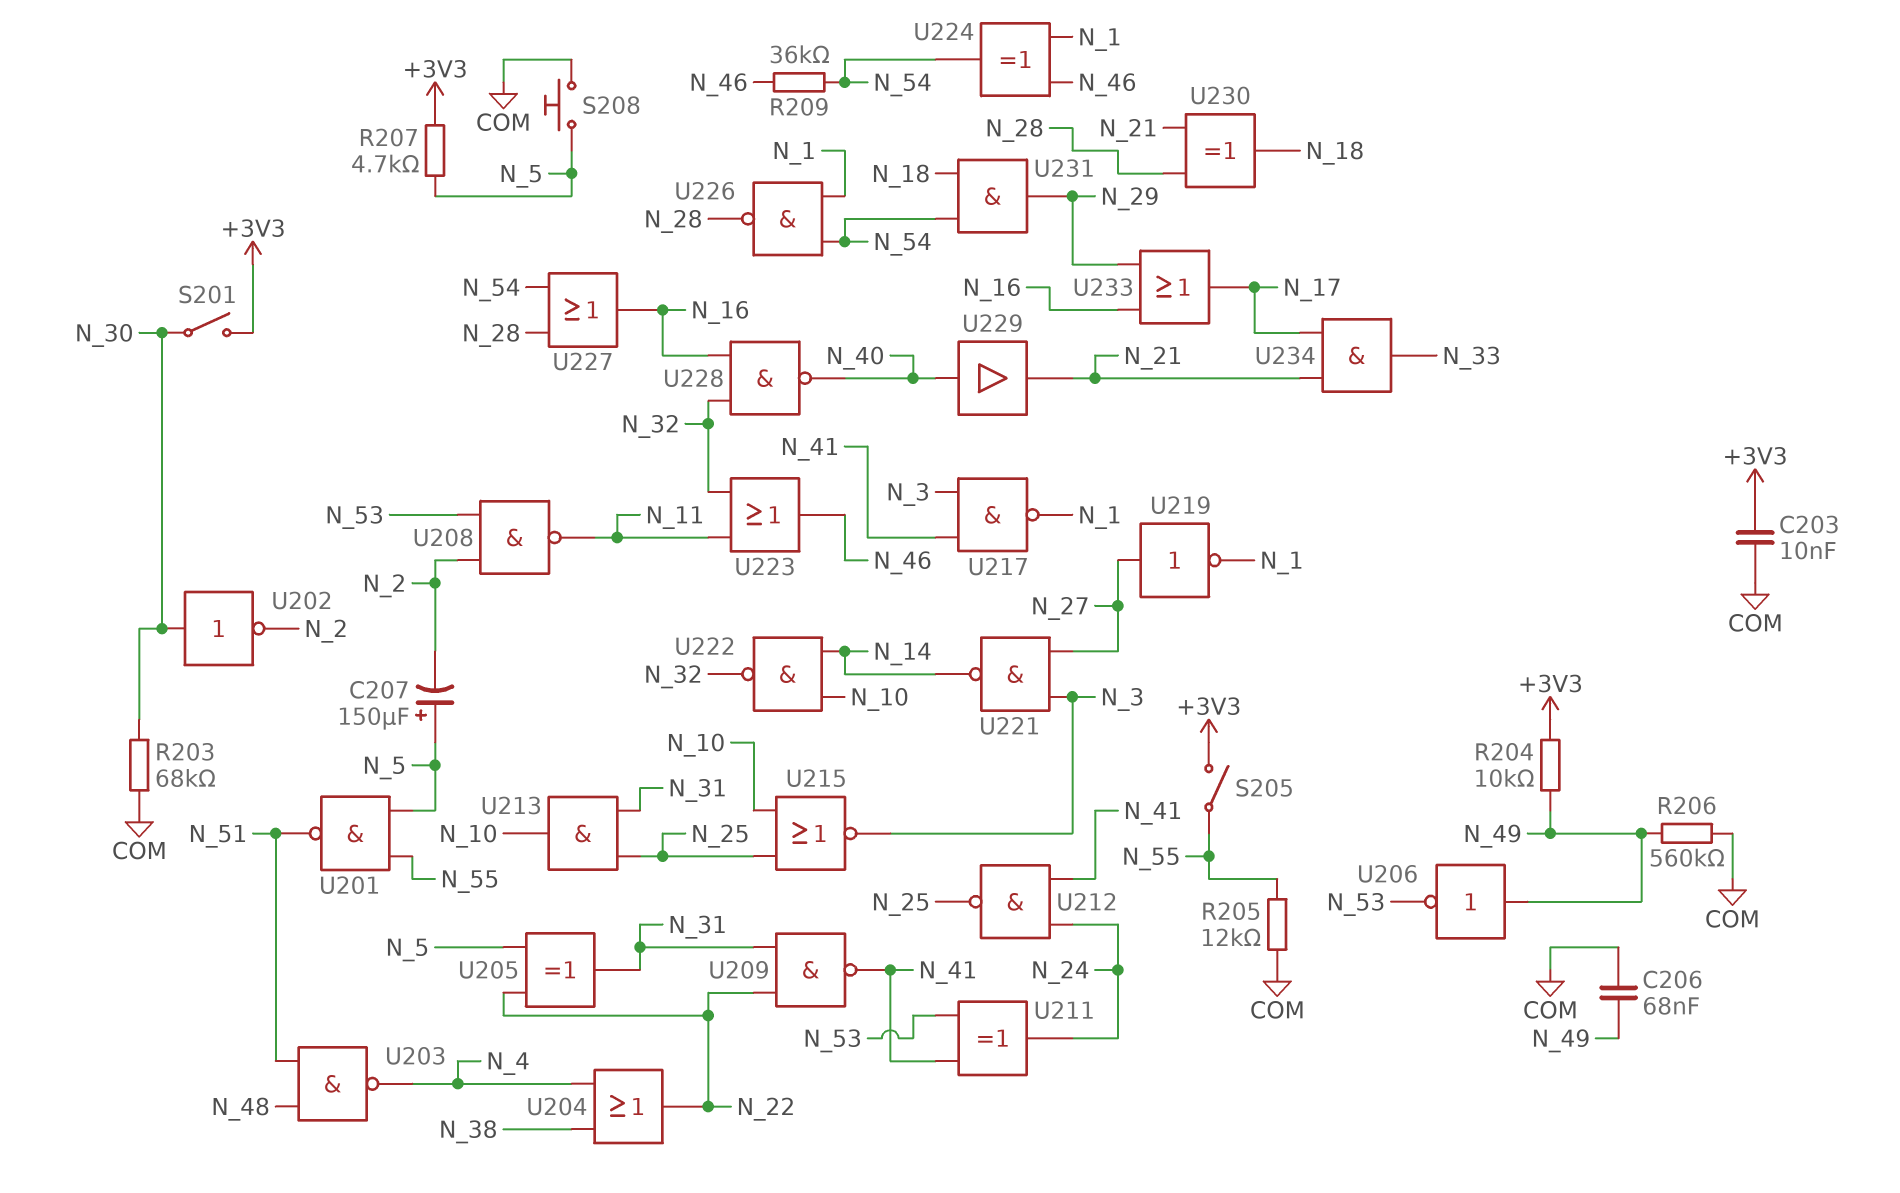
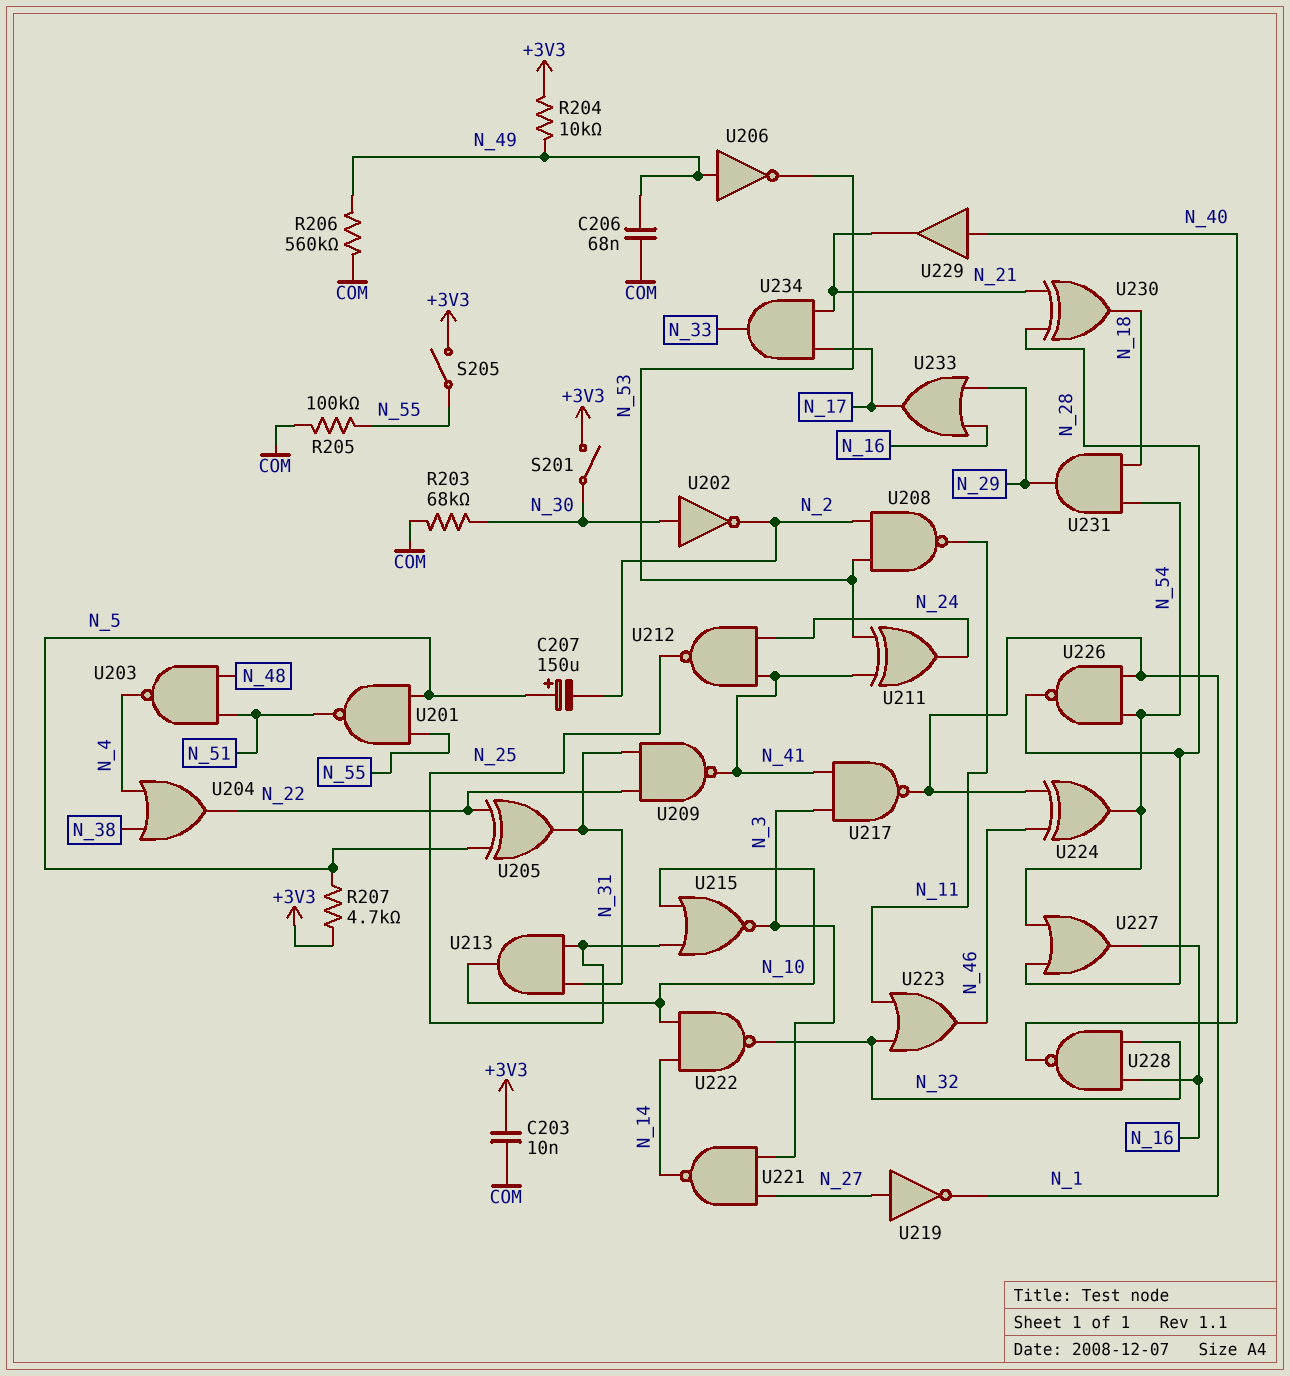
R205: 12k (COM, N_55) -> 100k (COM, N_55)
R209: 36k (N_46, N_54) -> none
S208: button (COM, N_5) -> none

